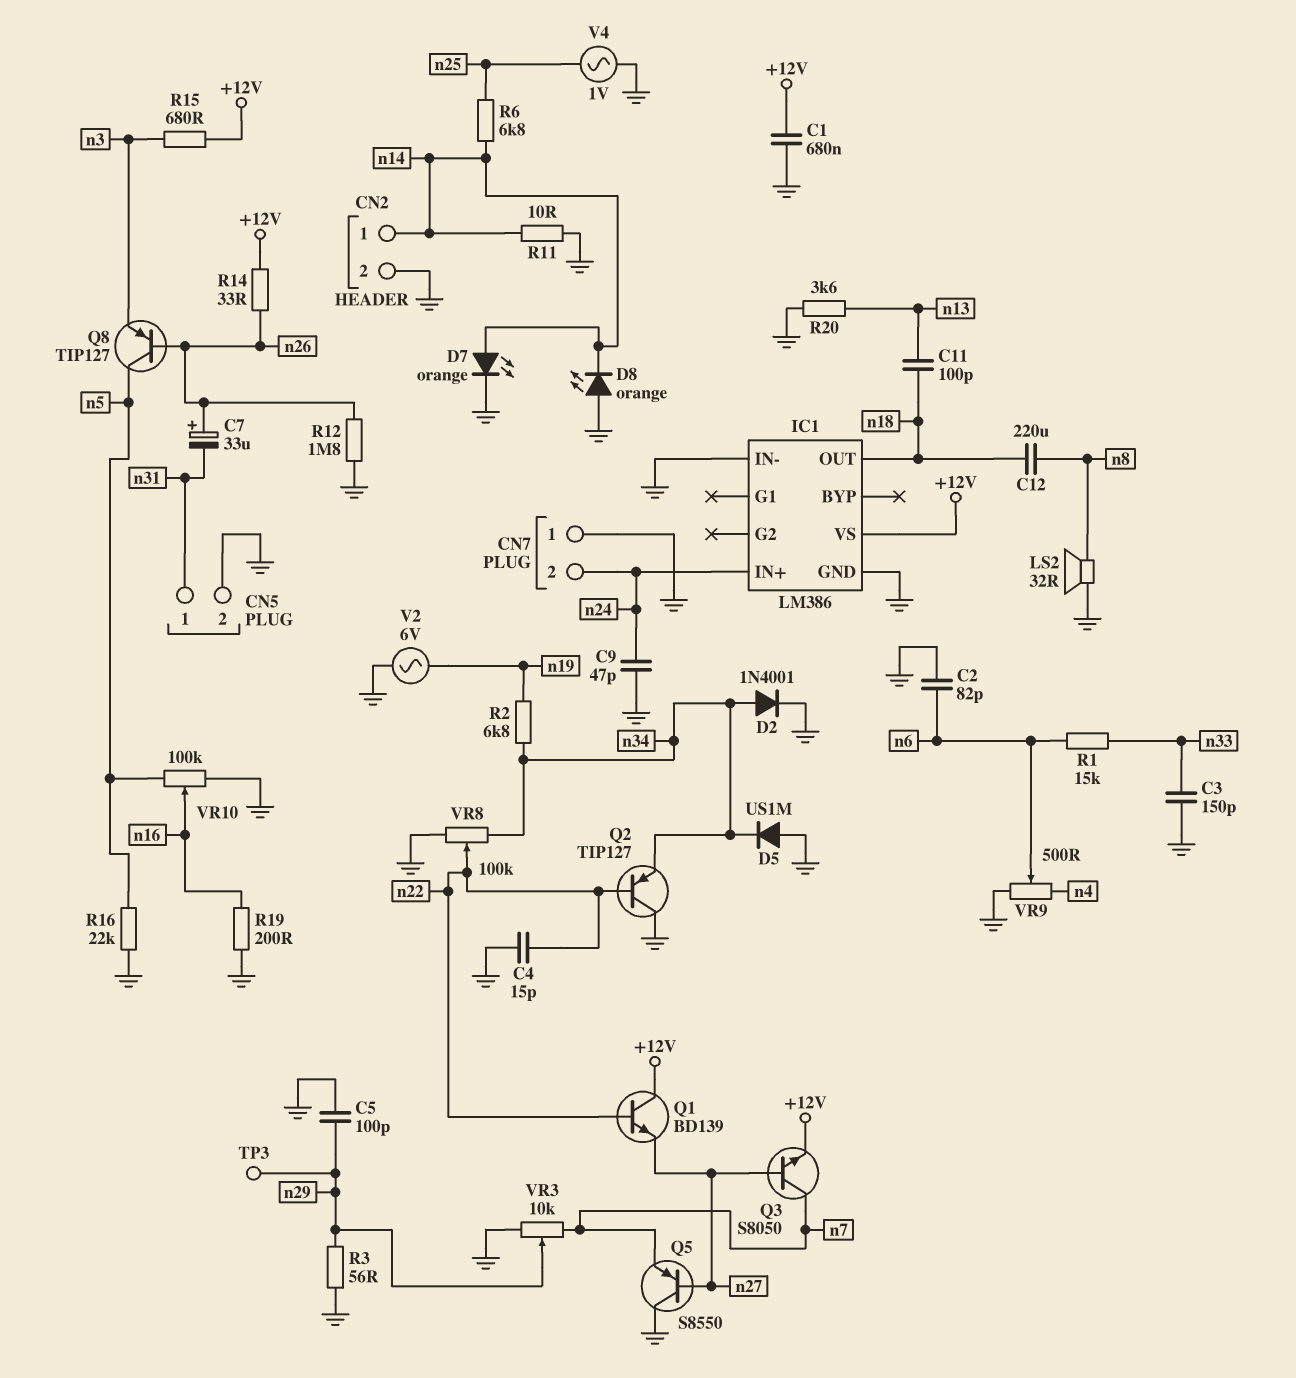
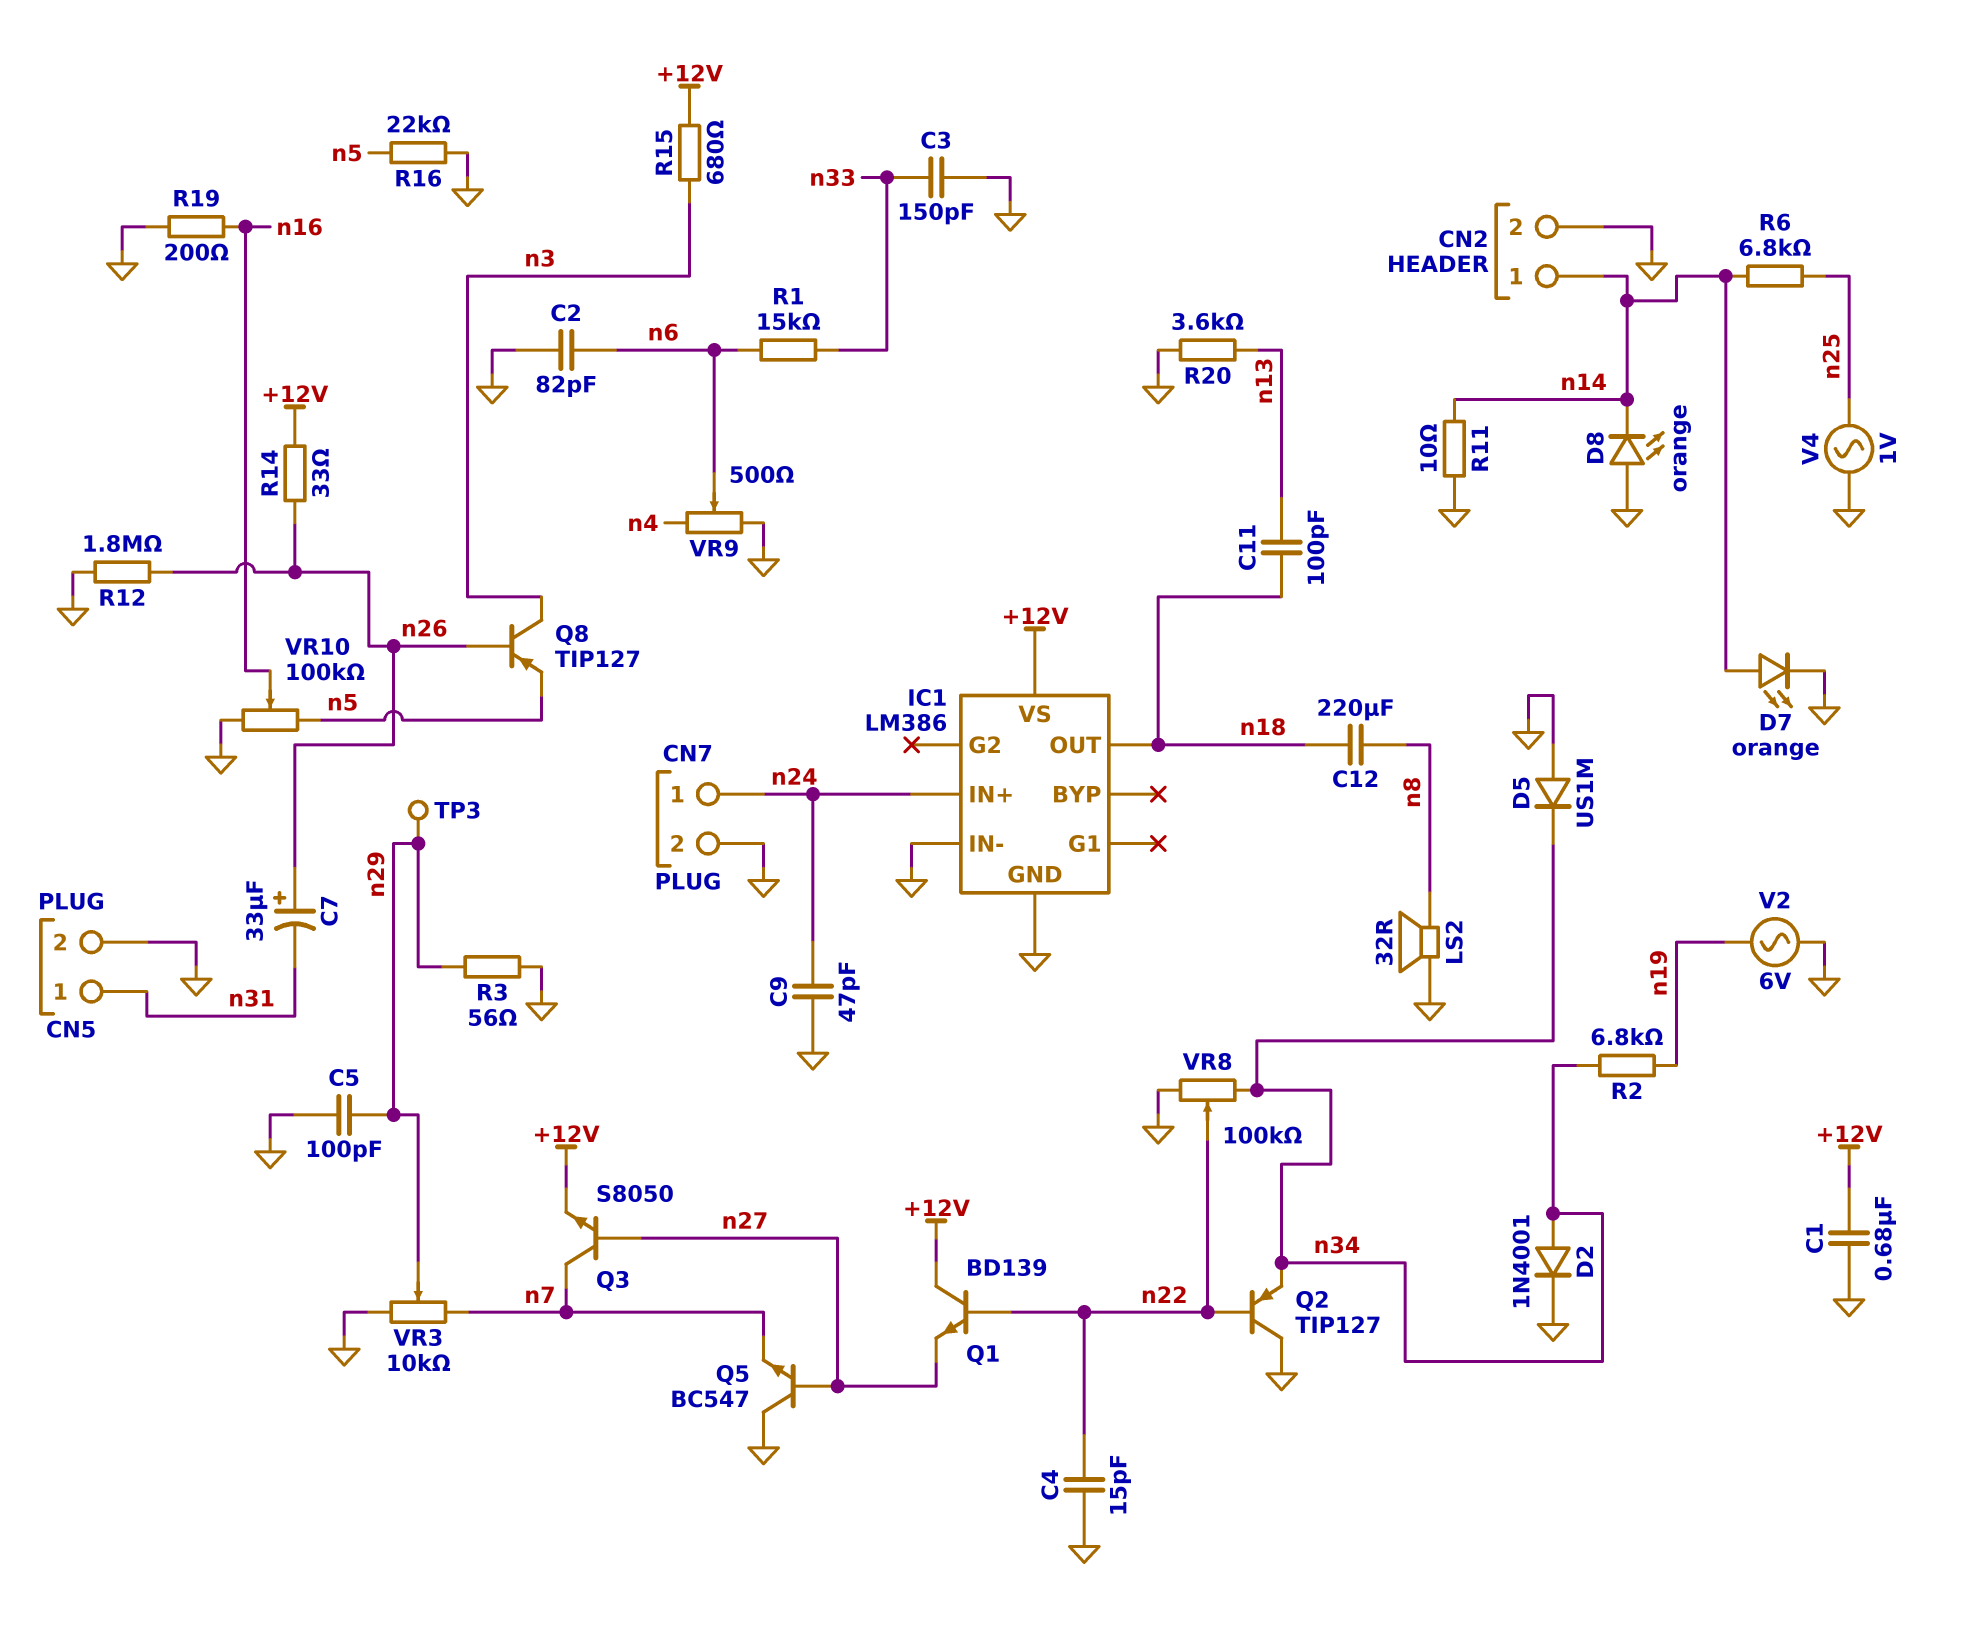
CN7 pin 1: GND -> n24
CN7 pin 2: n24 -> GND
Q5: PNP S8550 (B n27, C GND, E n7) -> NPN BC547 (B n27, C GND, E n7)
Q8: PNP TIP127 (B n26, C n5, E n3) -> PNP TIP127 (B n26, C n3, E n5)

